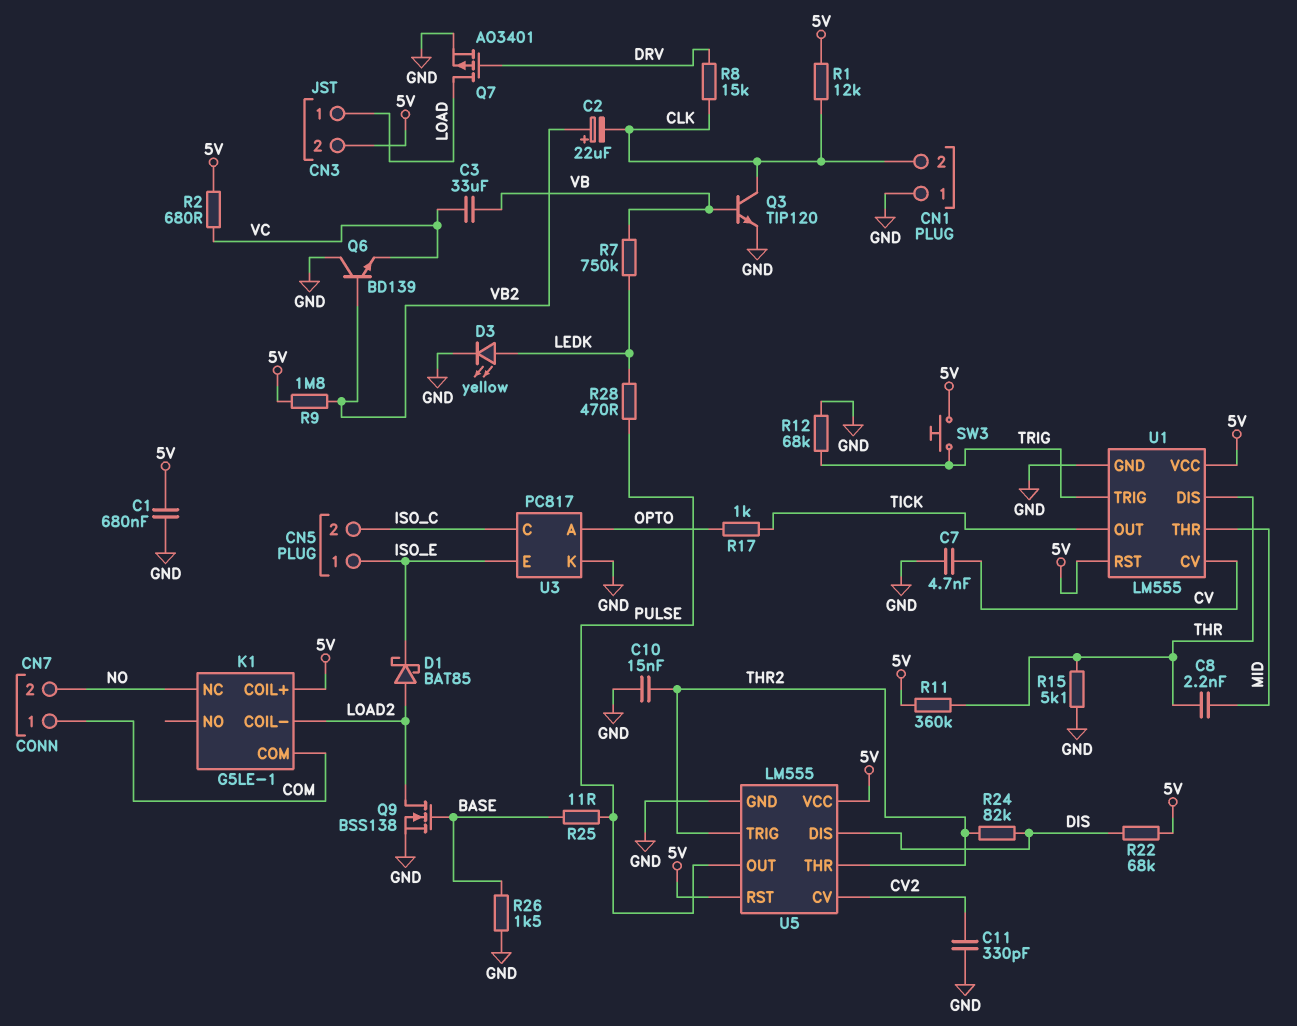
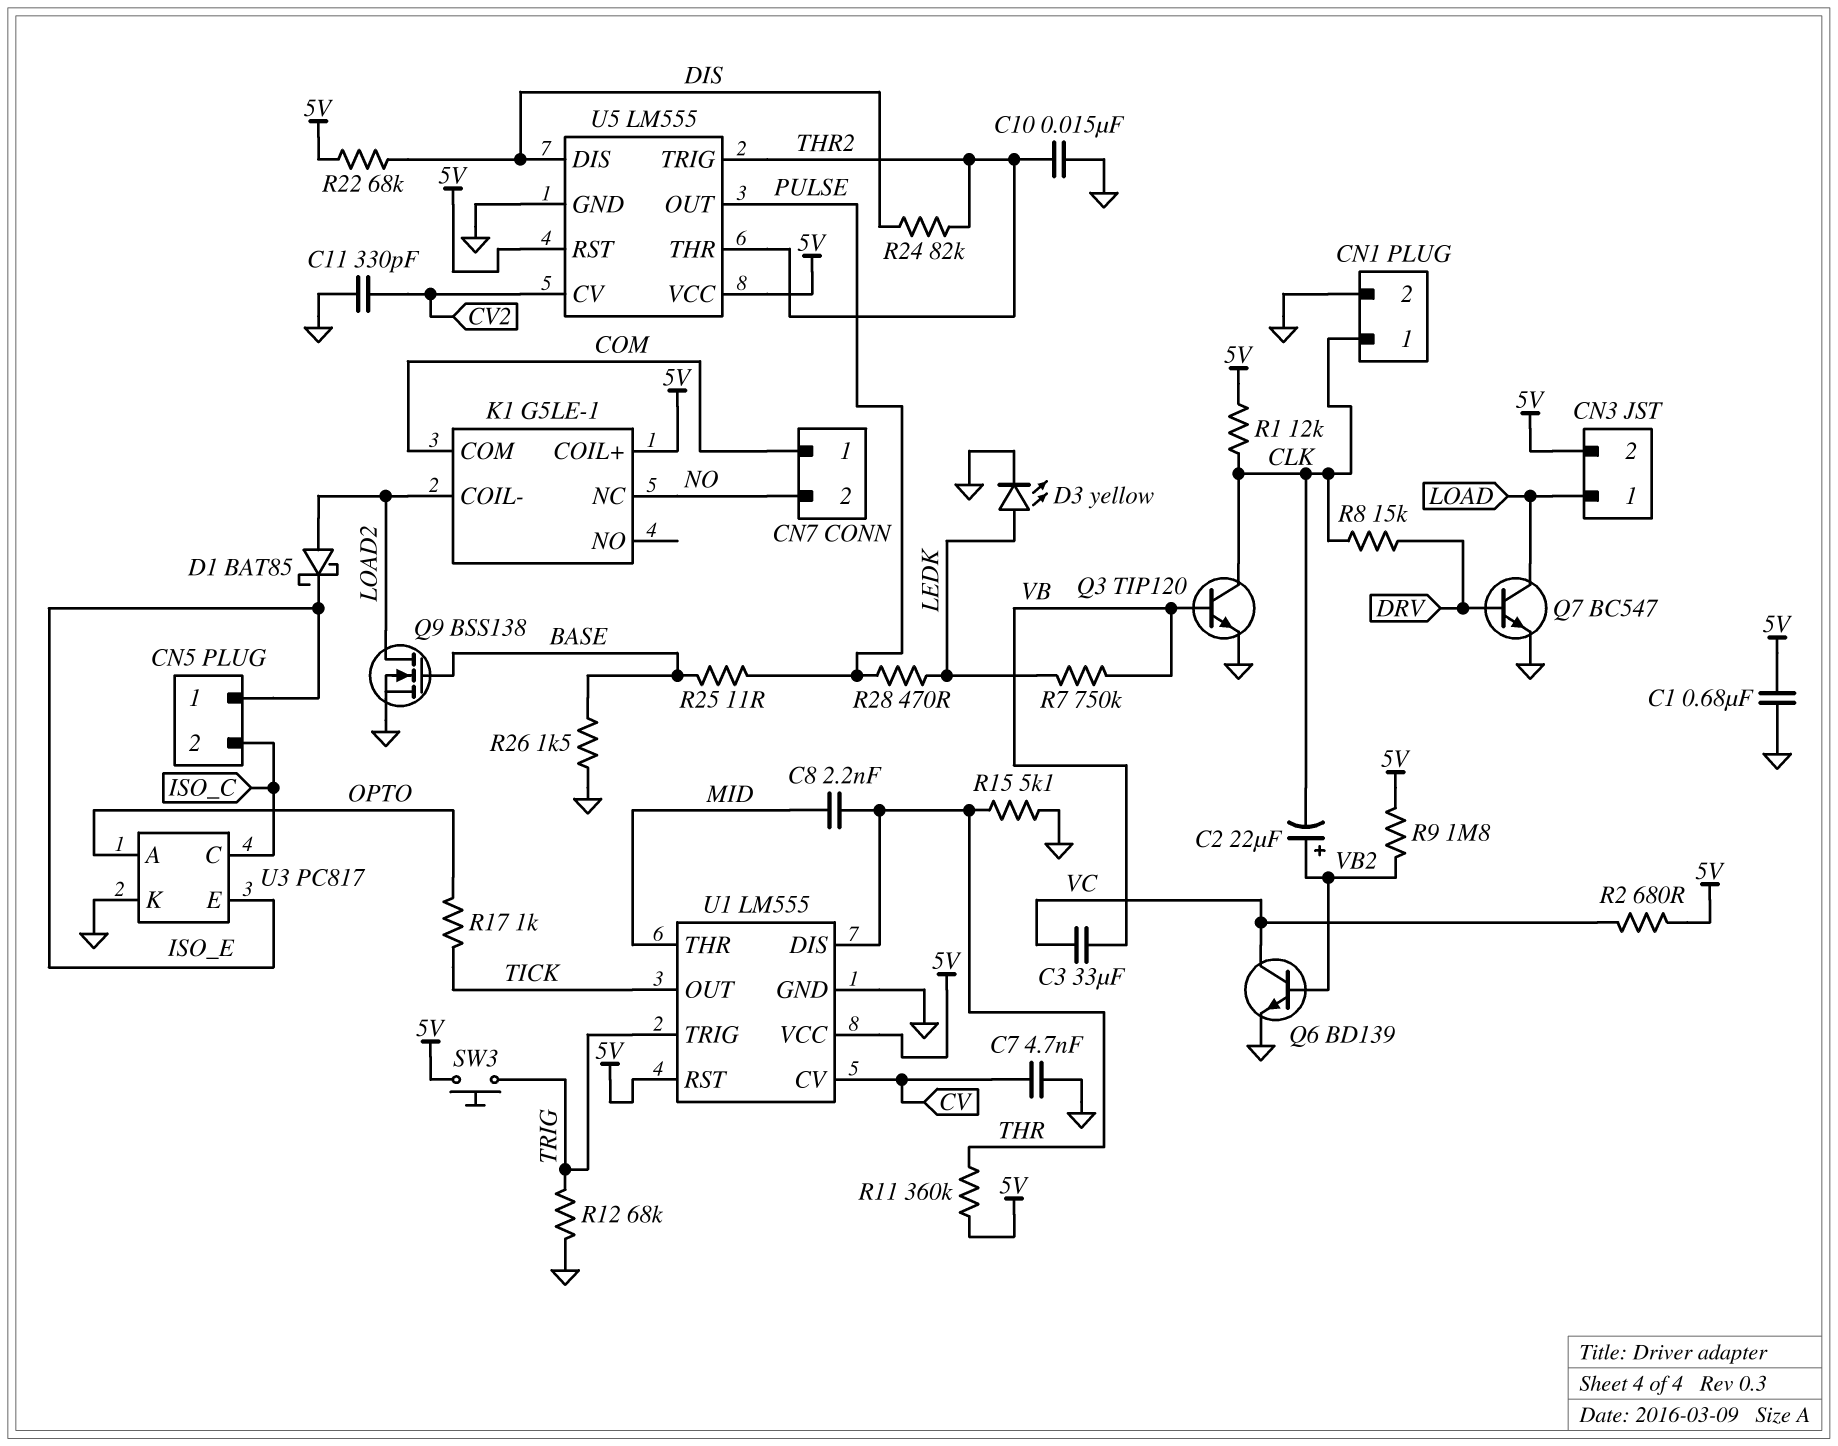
CN1 pin 1: GND -> CLK
CN1 pin 2: CLK -> GND
Q6: NPN BD139 (B VB2, C GND, E VC) -> NPN BD139 (B VB2, C VC, E GND)
Q7: PMOS AO3401 (G DRV, D LOAD, S GND) -> NPN BC547 (B DRV, C LOAD, E GND)

